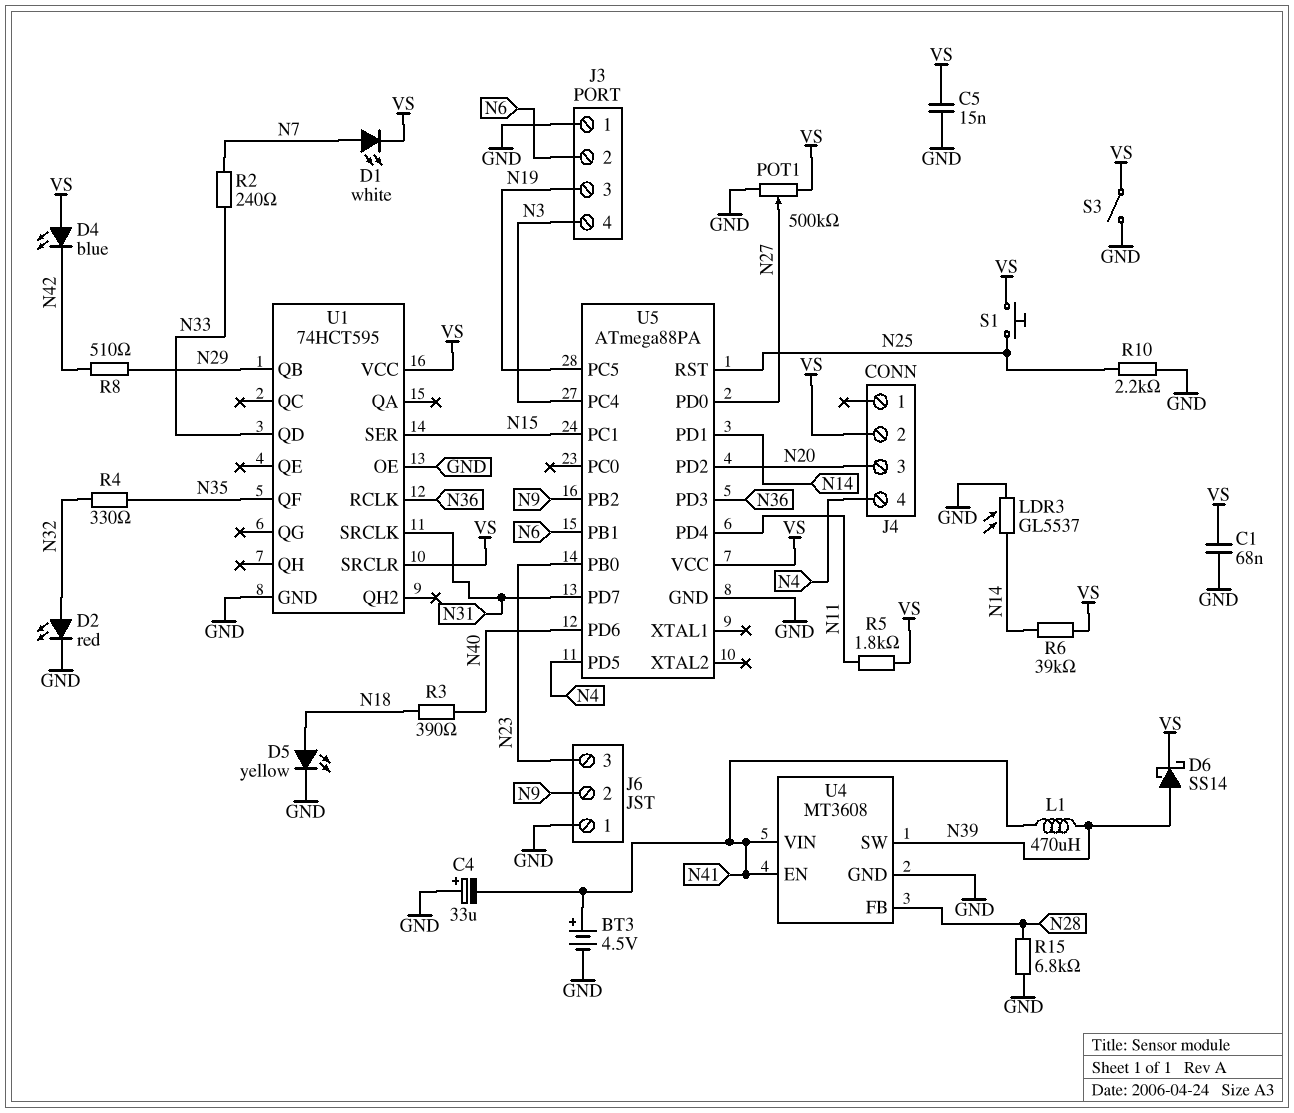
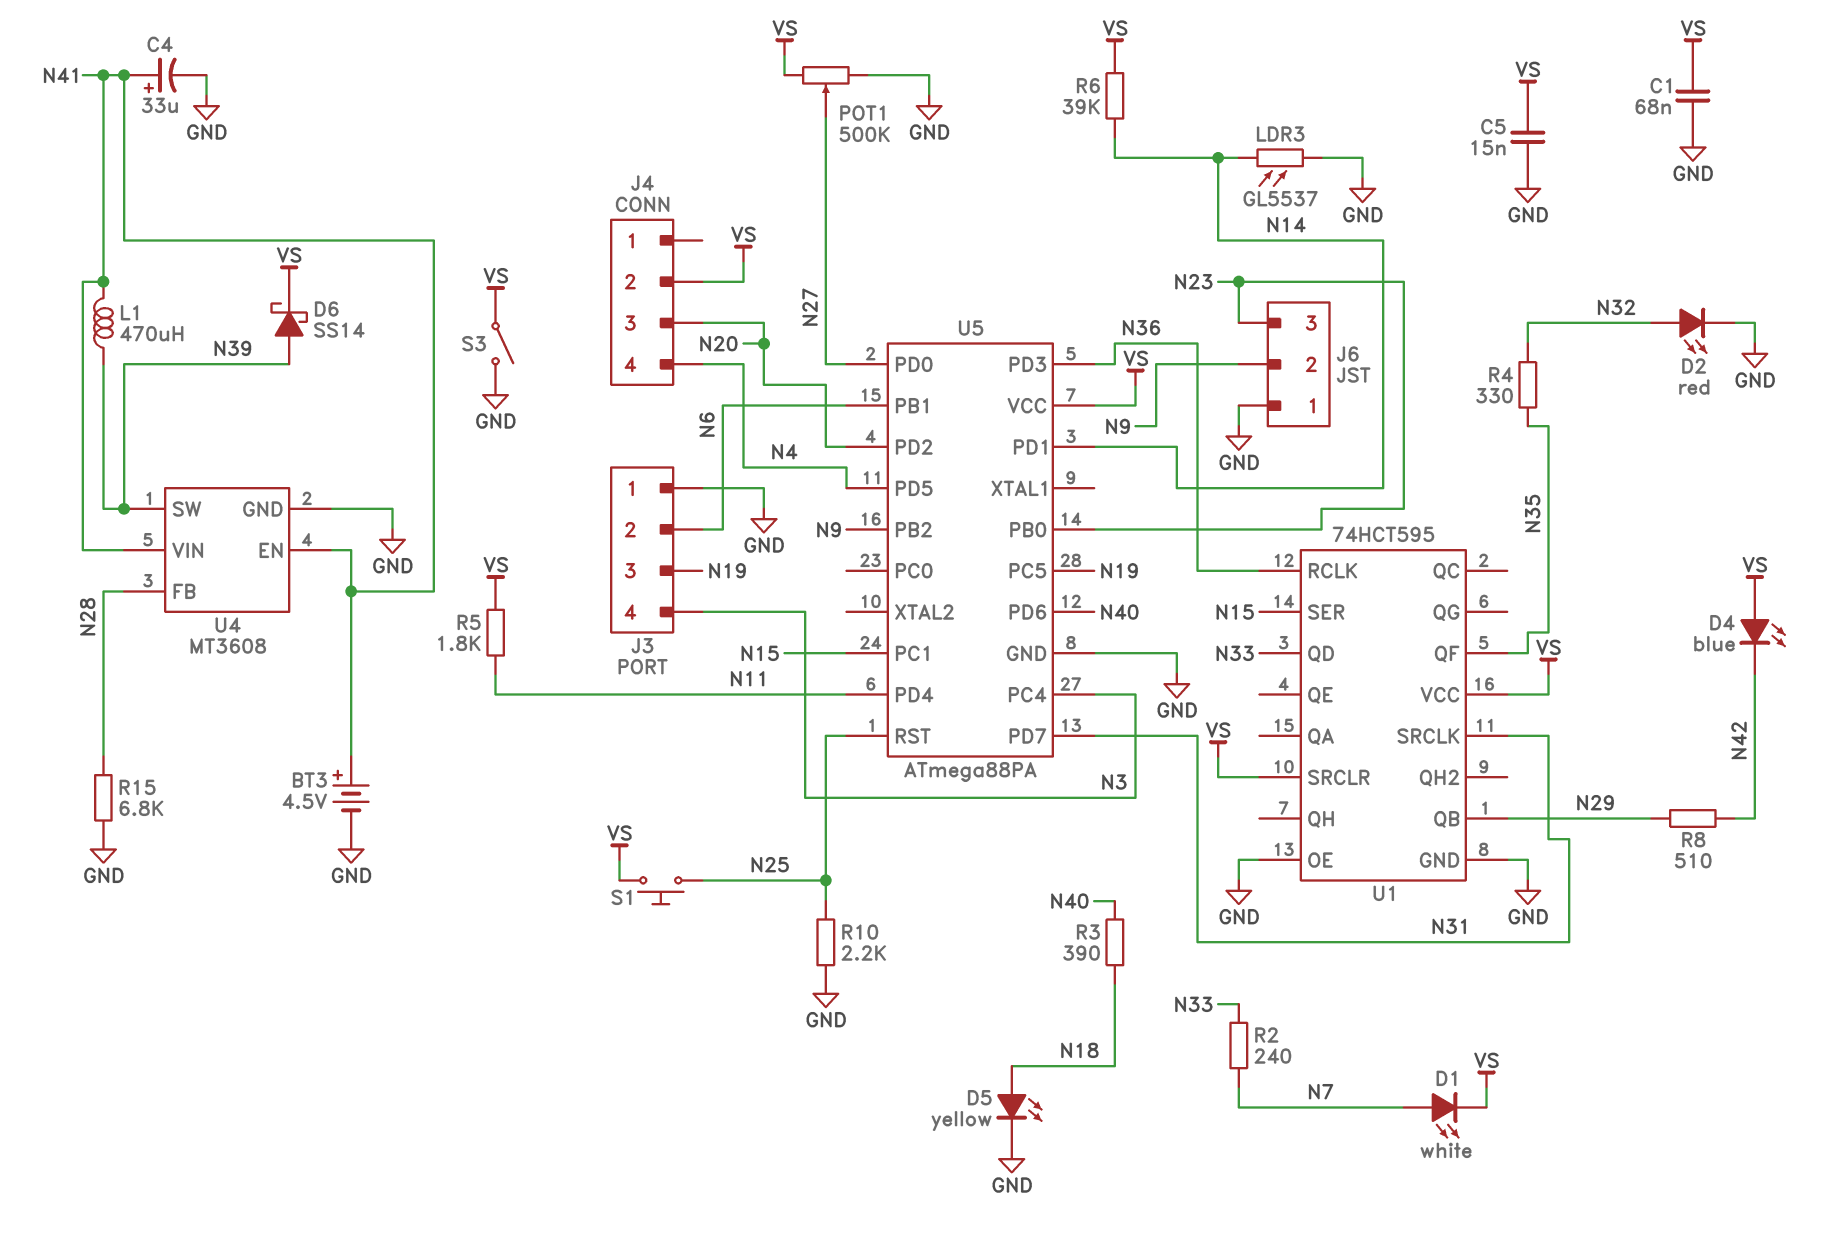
C4: 33uF (plus GND, minus N41) -> 33uF (plus N41, minus GND)

